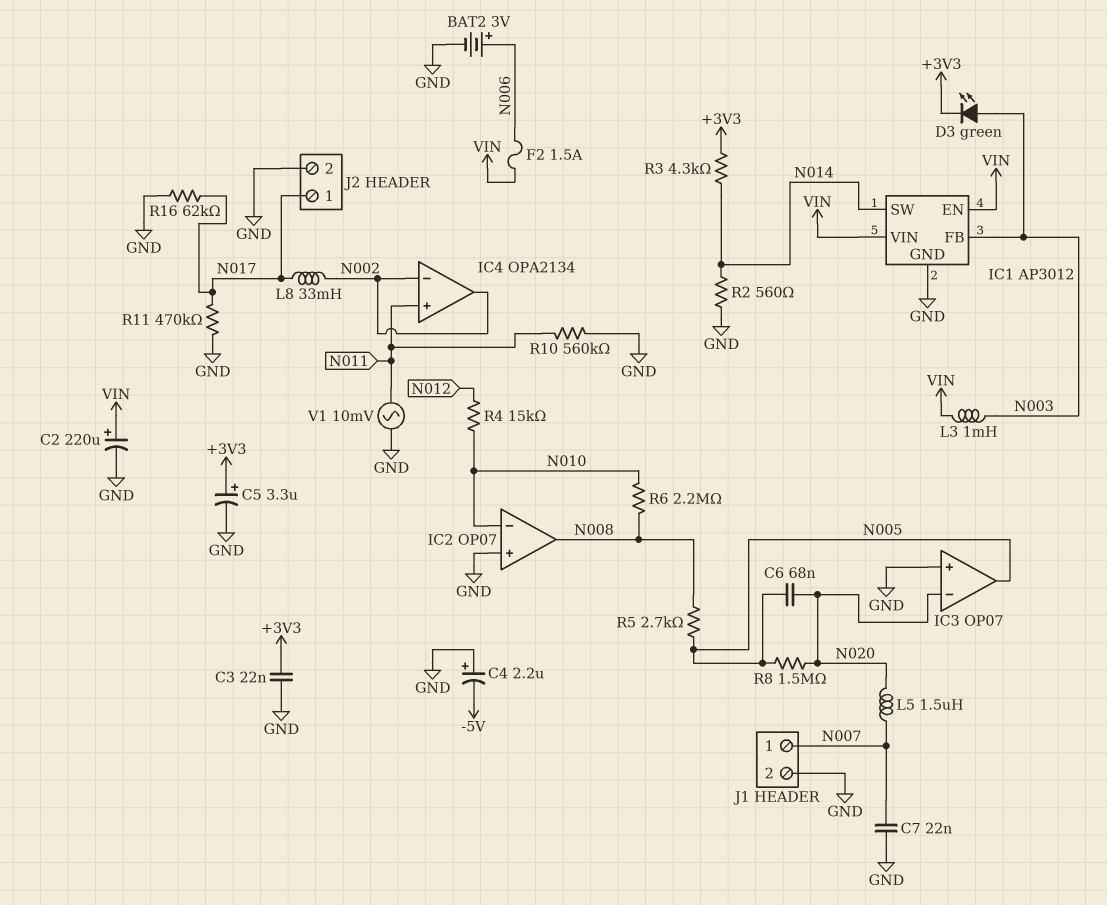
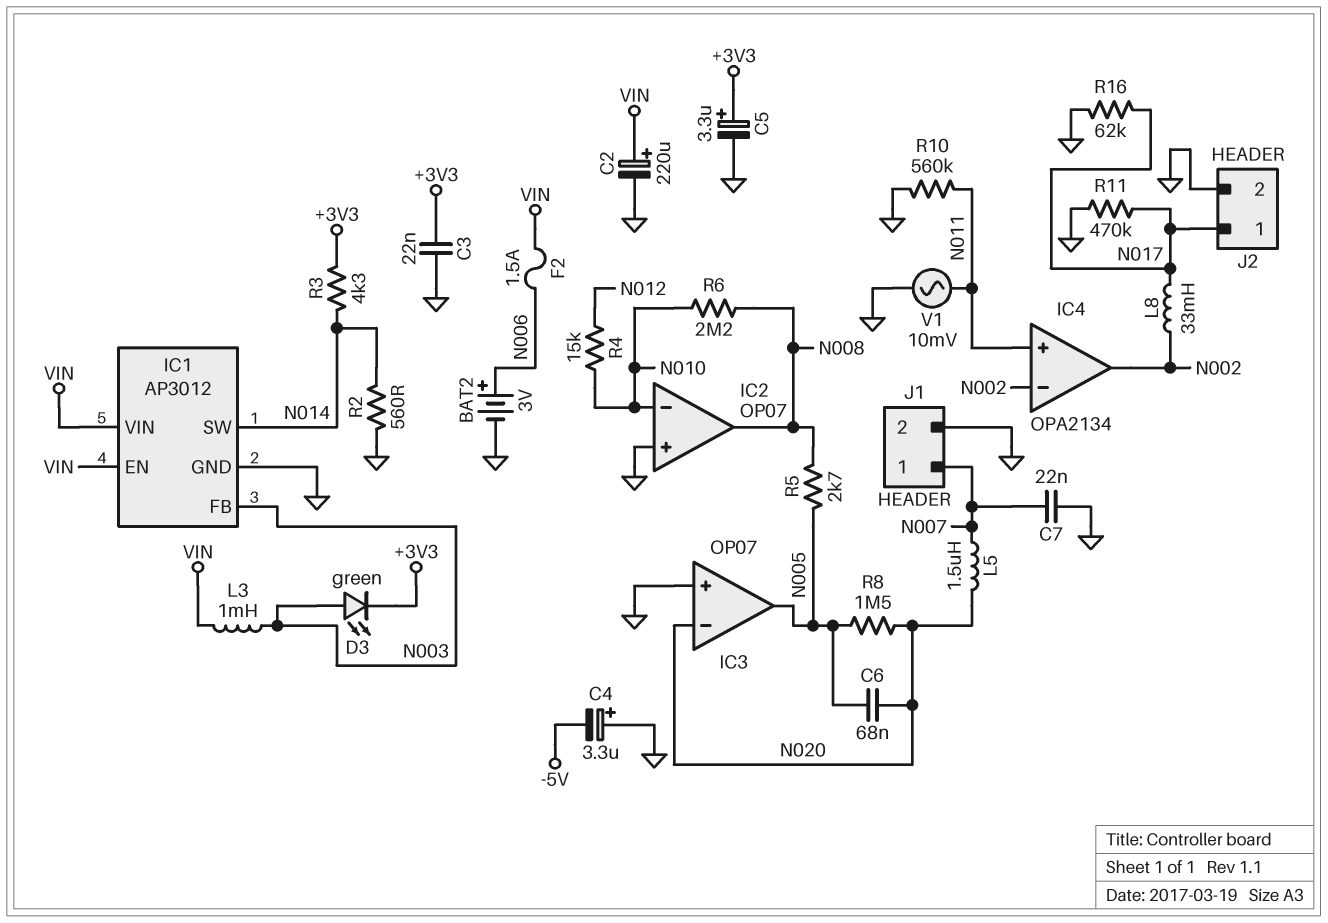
C4: 2.2uF (plus GND, minus -5V) -> 3.3uF (plus GND, minus -5V)

